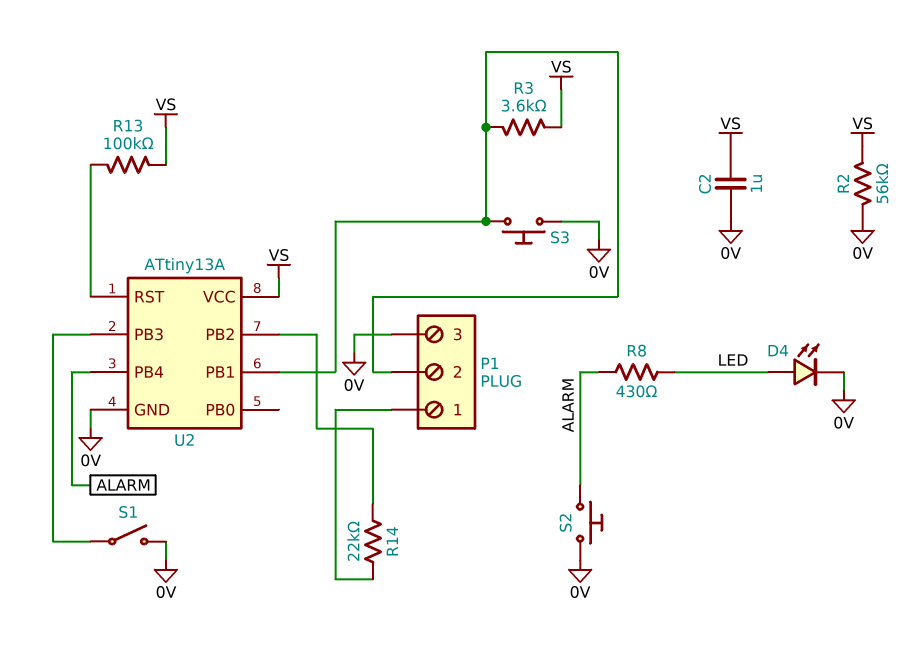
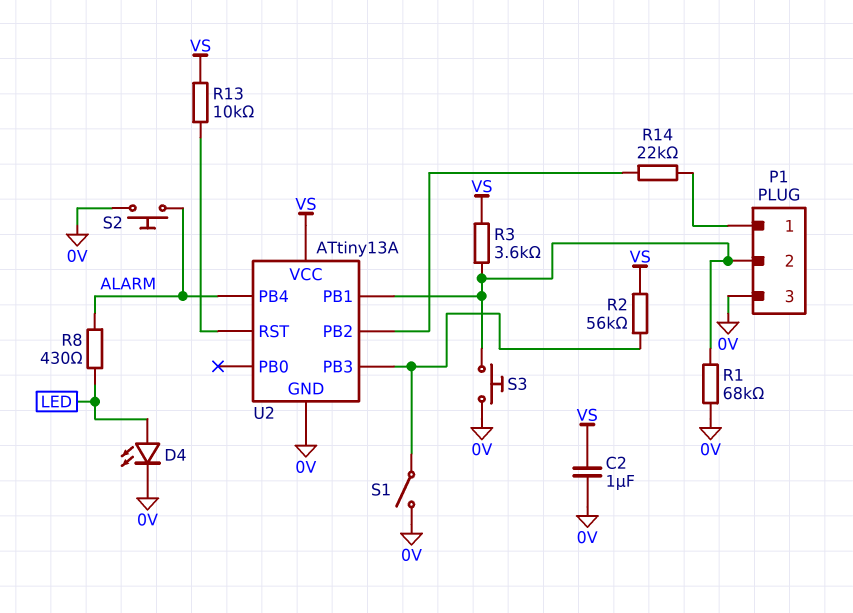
R1: none -> 68k (0V, P1/2)
R2: 56k (0V, VS) -> 56k (U2/PB3, VS)
R13: 100k (U2/RST, VS) -> 10k (U2/RST, VS)

